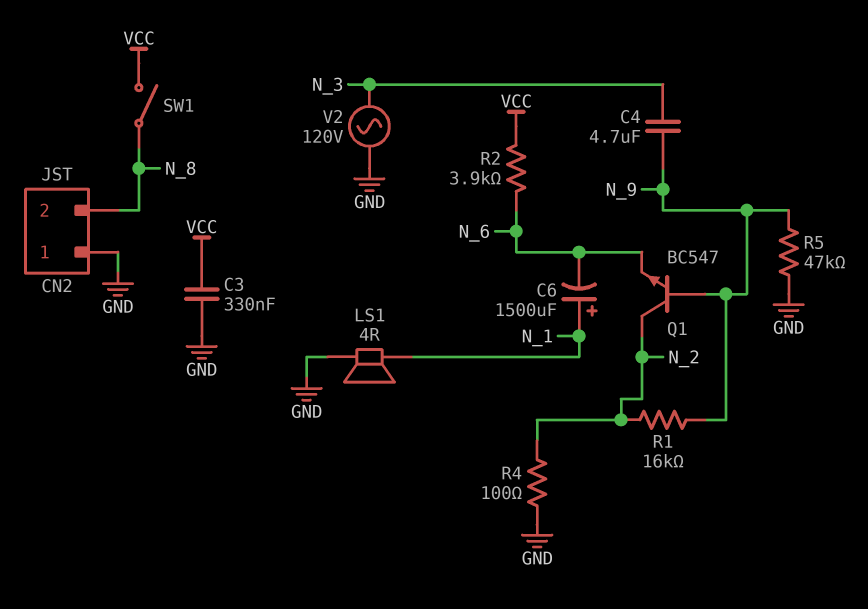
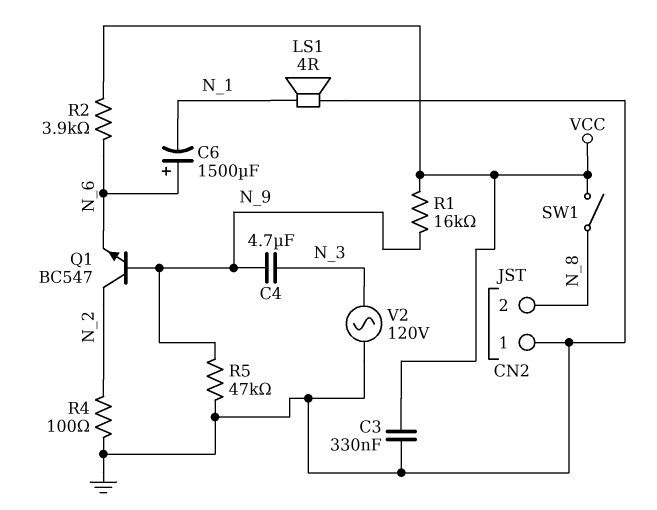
C6: 1500uF (plus N_1, minus N_6) -> 1500uF (plus N_6, minus N_1)
R1: 16k (N_2, N_9) -> 16k (N_9, VCC)

